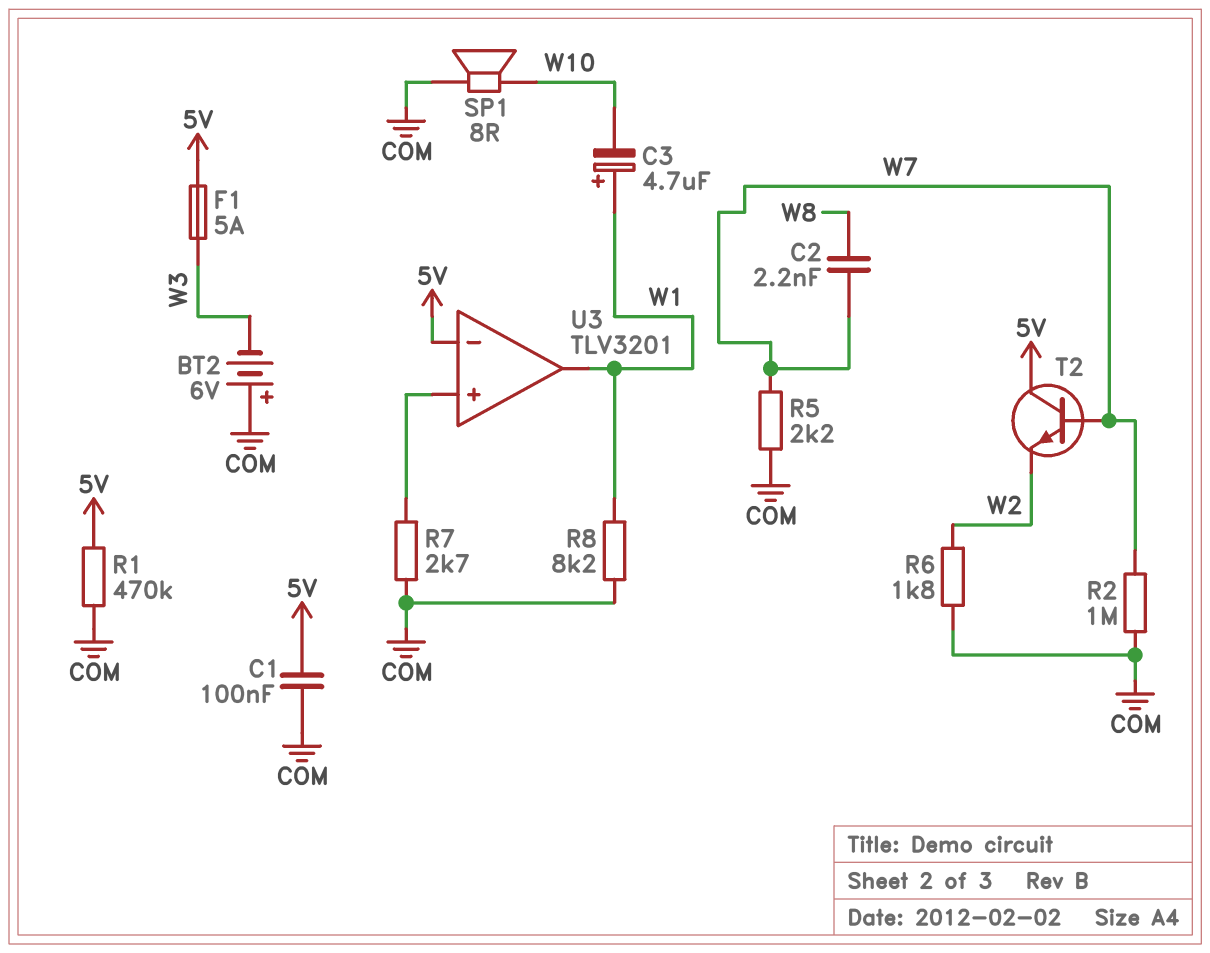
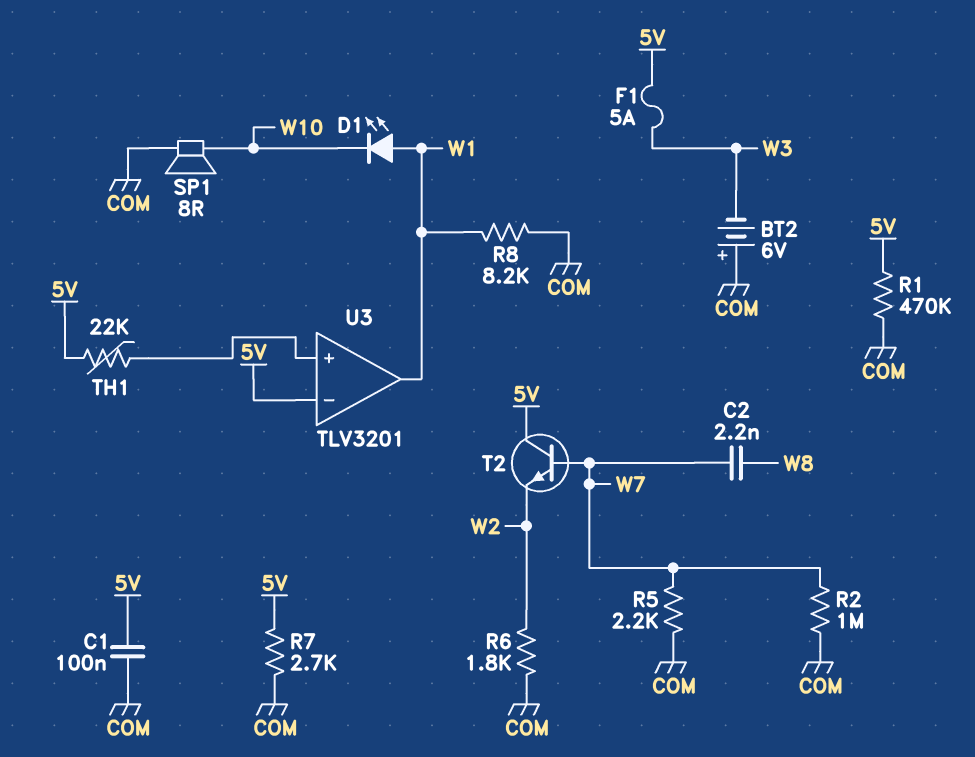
C3: 4.7uF (plus W1, minus W10) -> none
D1: none -> LED (A W1, K W10)
R7: 2.7k (COM, U3/in+) -> 2.7k (5V, COM)
TH1: none -> 22k (5V, U3/in+)

